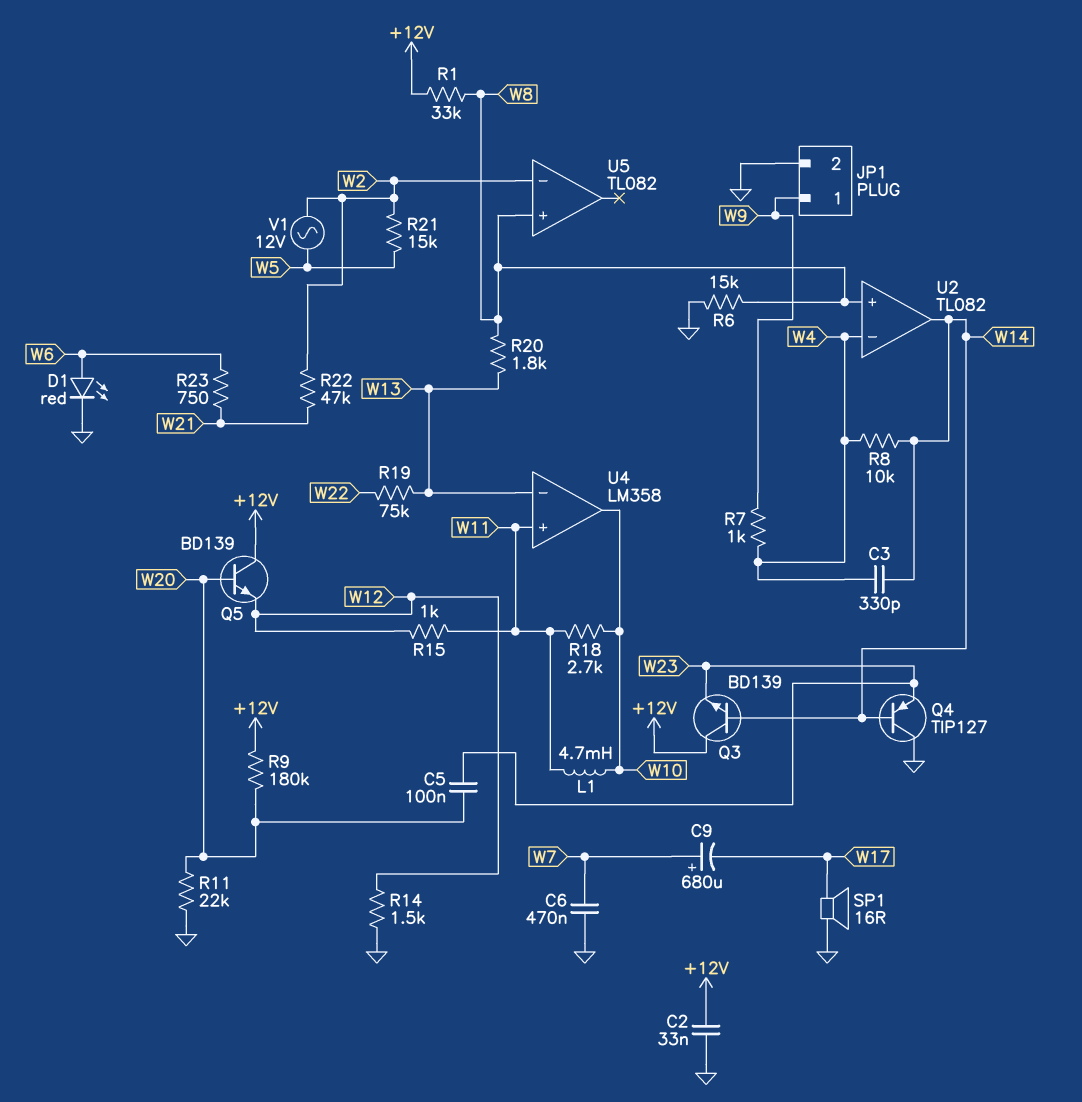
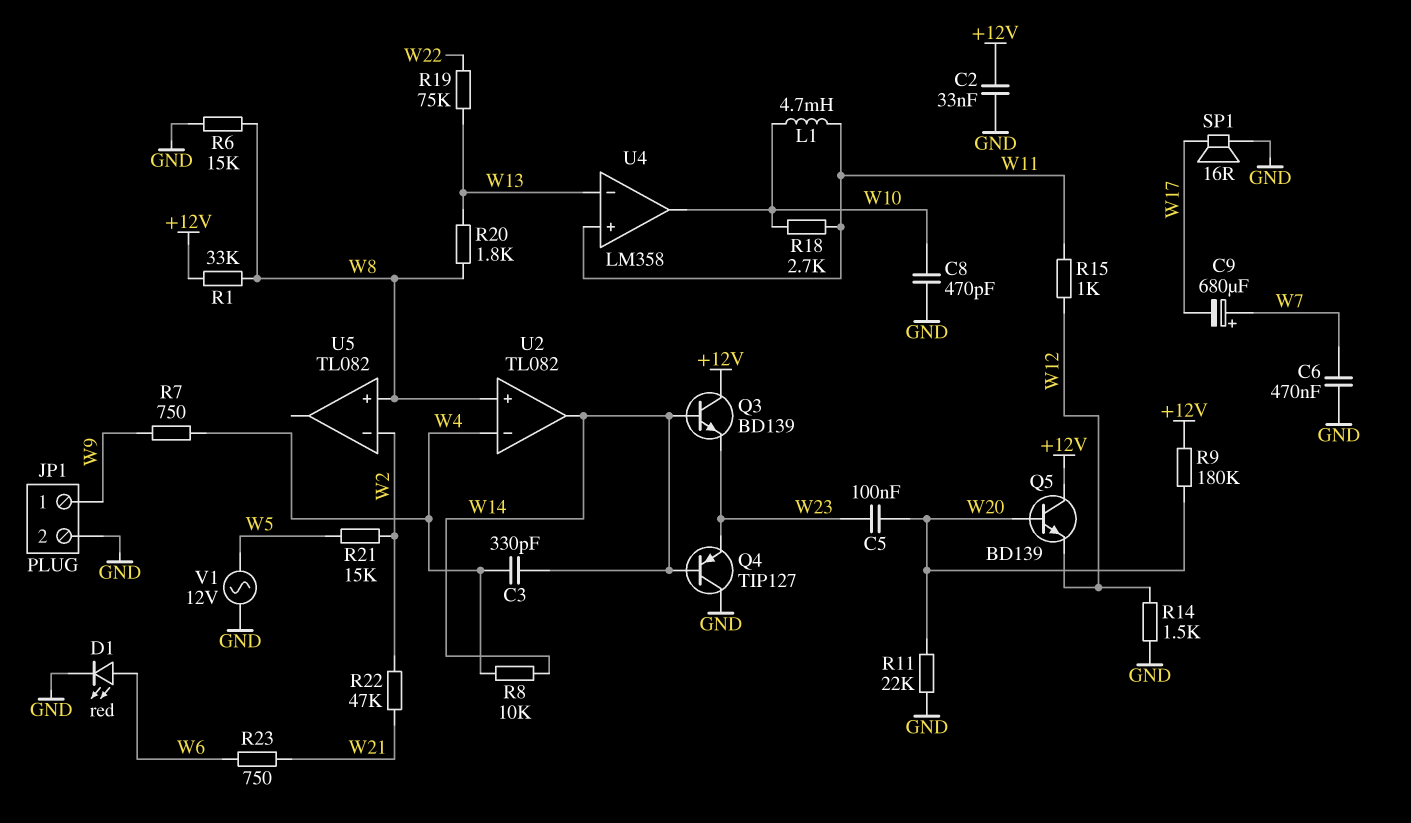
C8: none -> 470pF (GND, W10)
R7: 1k (W4, W9) -> 750 (W4, W9)
V1: AC 12V (W2, W5) -> AC 12V (GND, W5)

